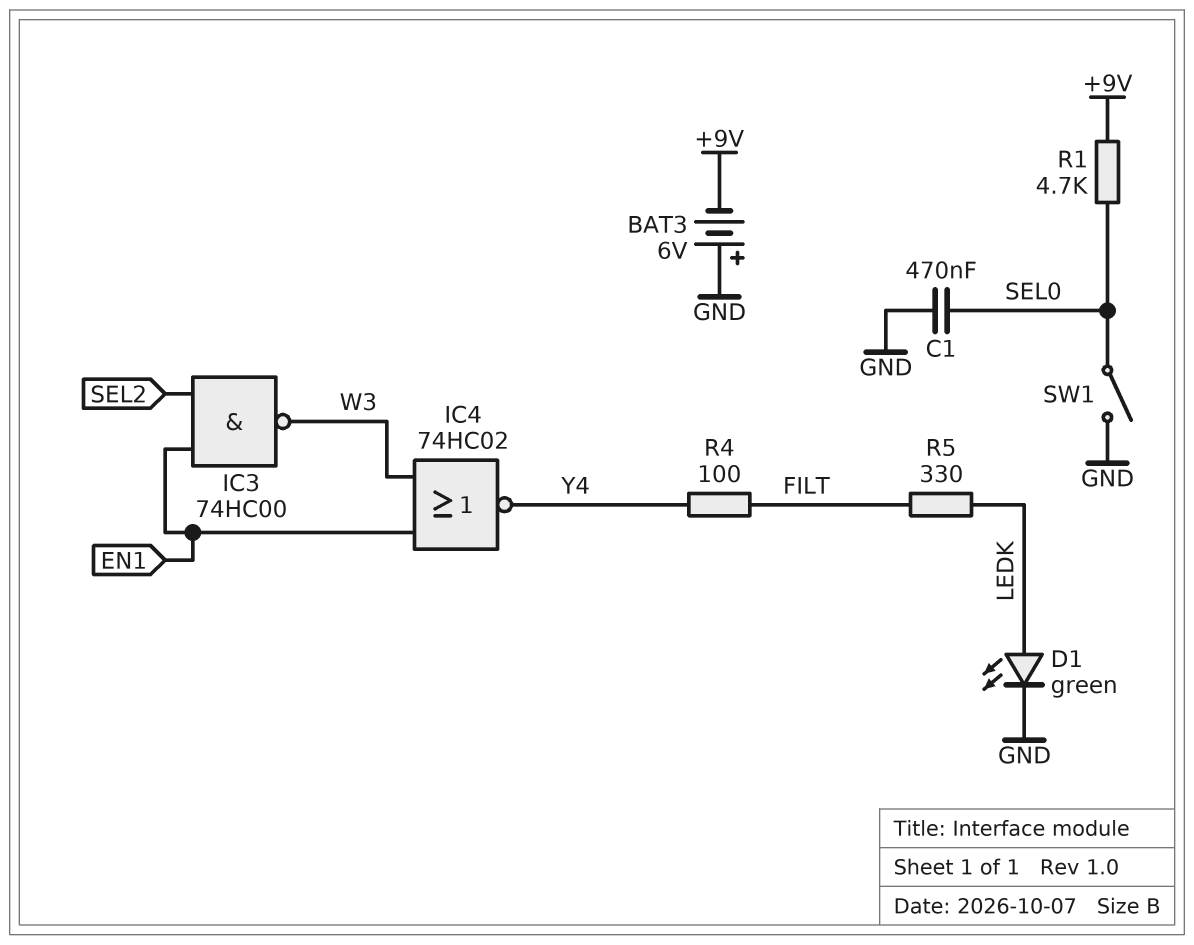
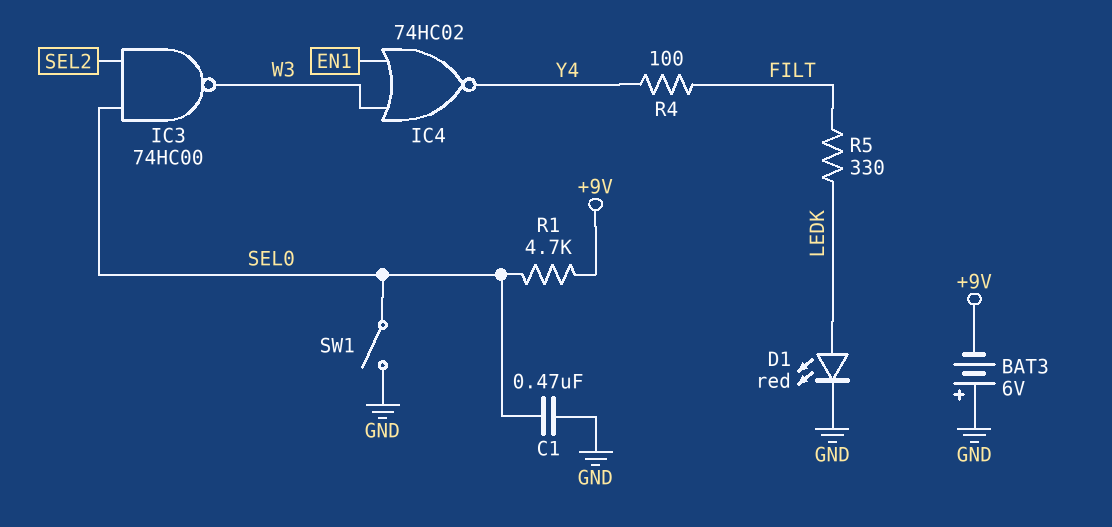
D1: LED green (A LEDK, K GND) -> LED red (A LEDK, K GND)
IC3: NAND 74HC00 (in EN1, in SEL2, out W3) -> NAND 74HC00 (in SEL0, in SEL2, out W3)

